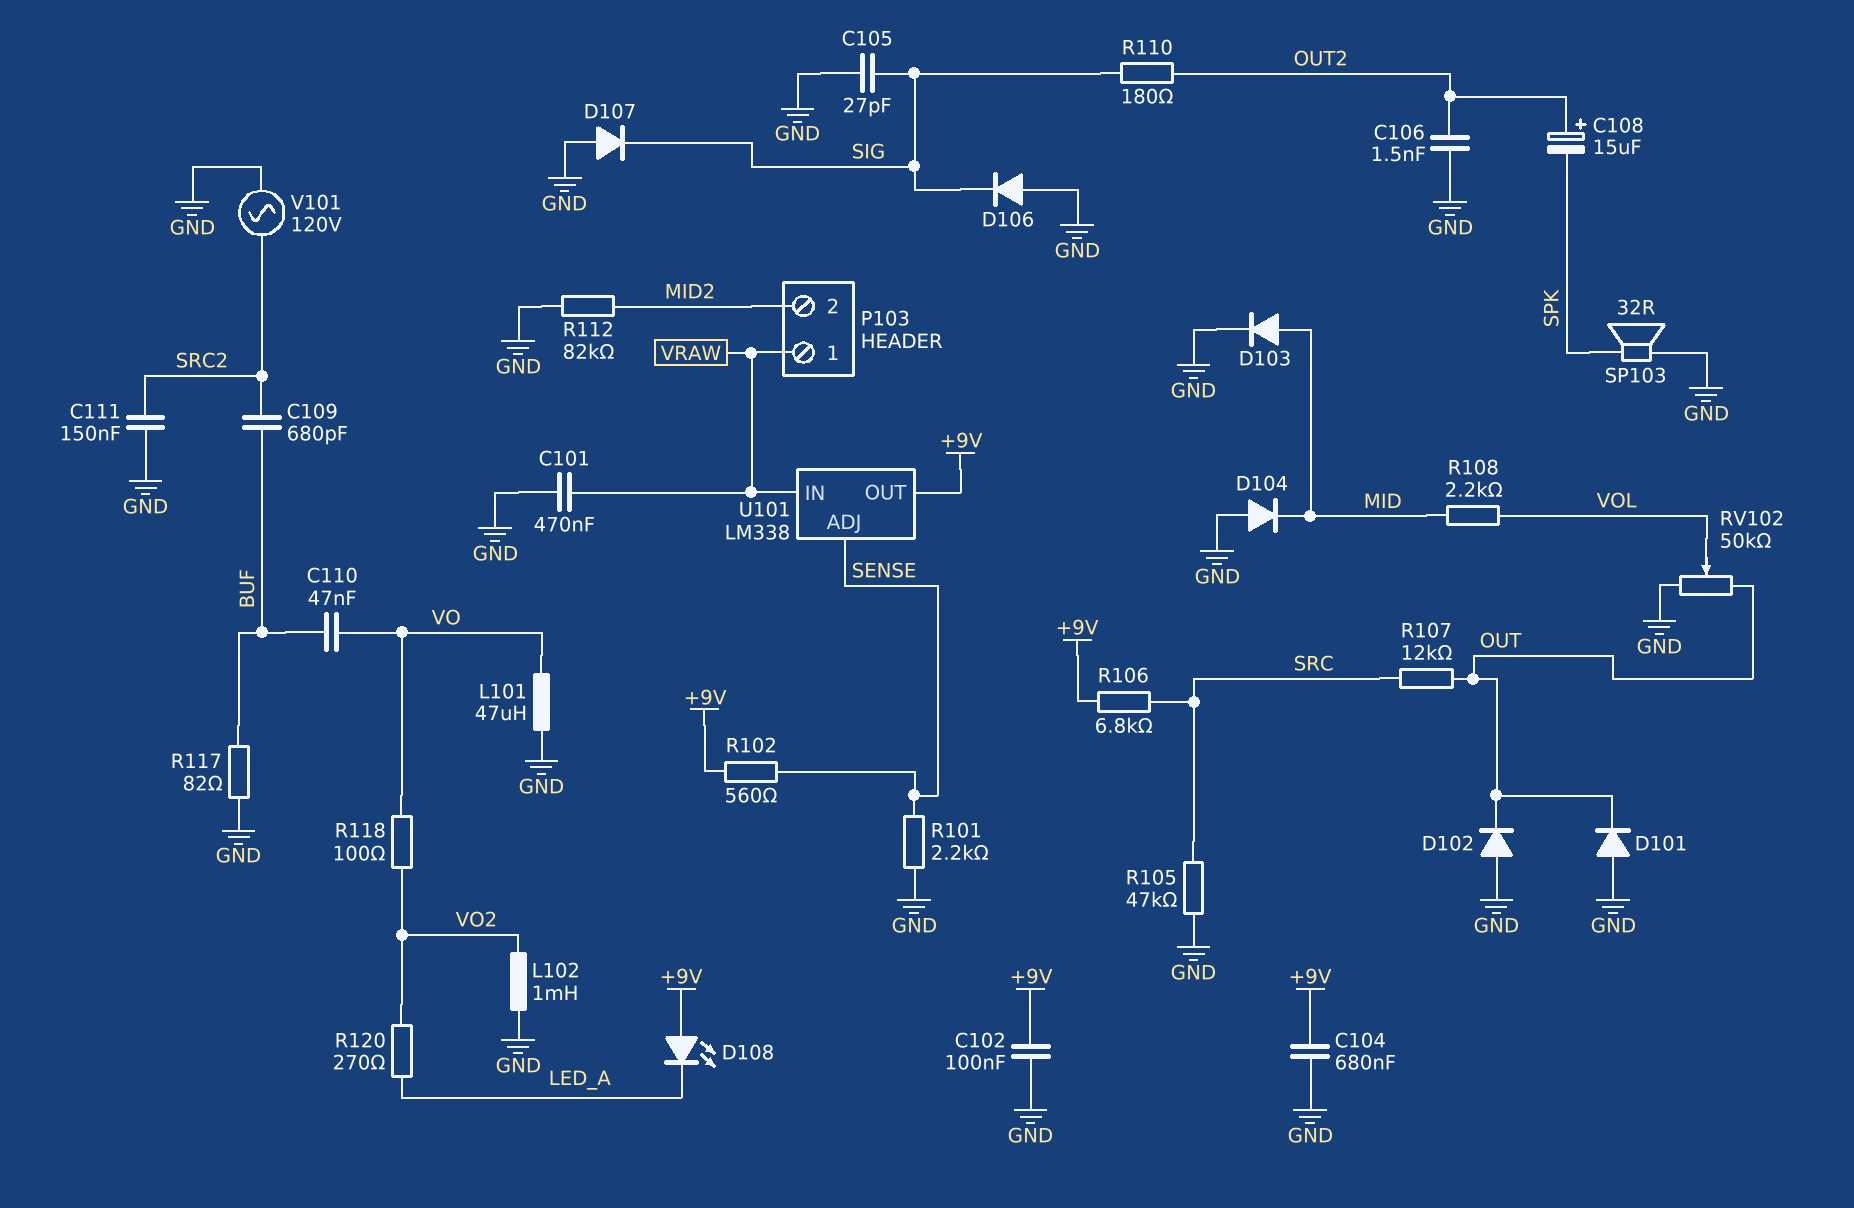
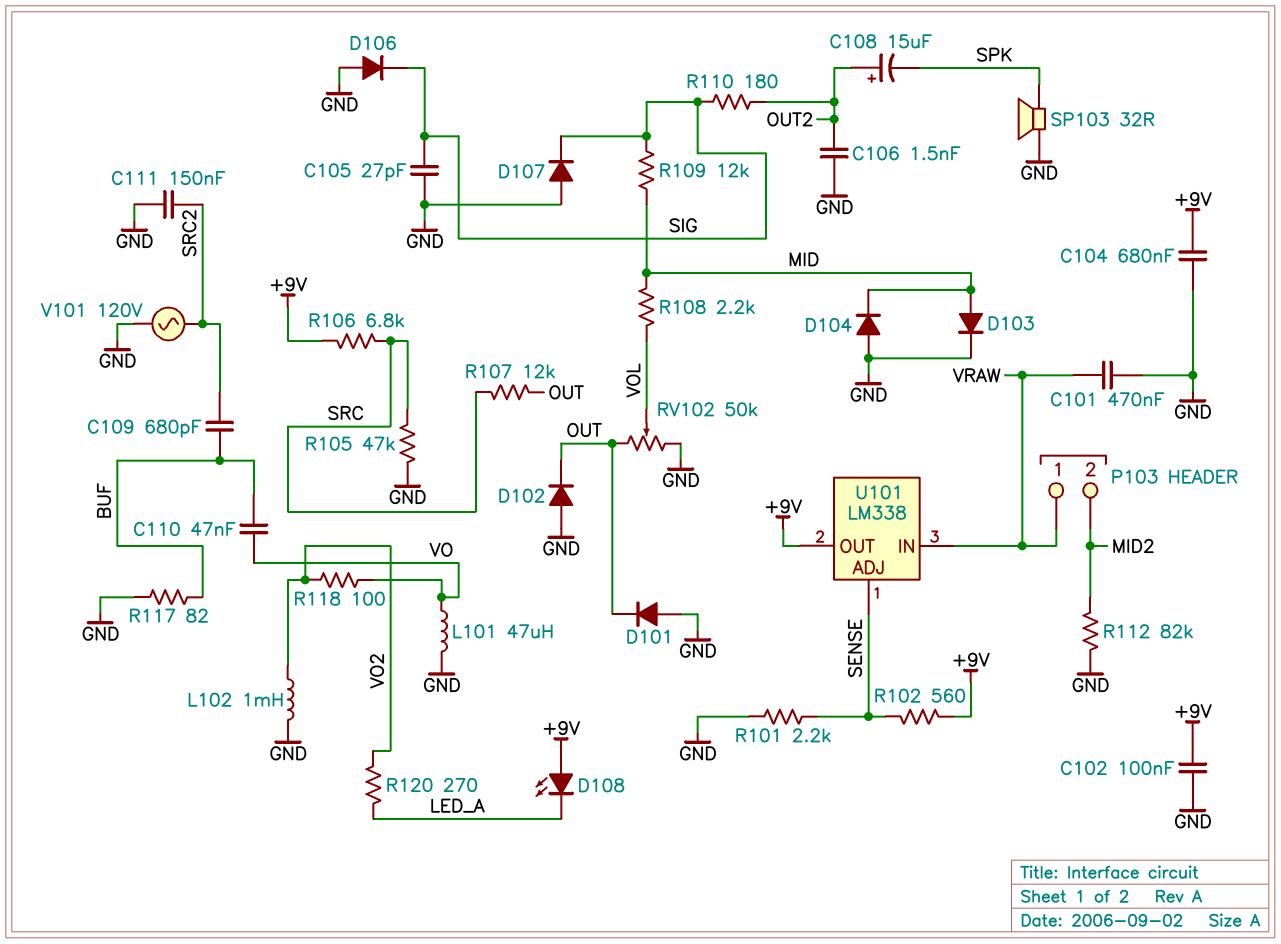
R109: none -> 12k (MID, SIG)

